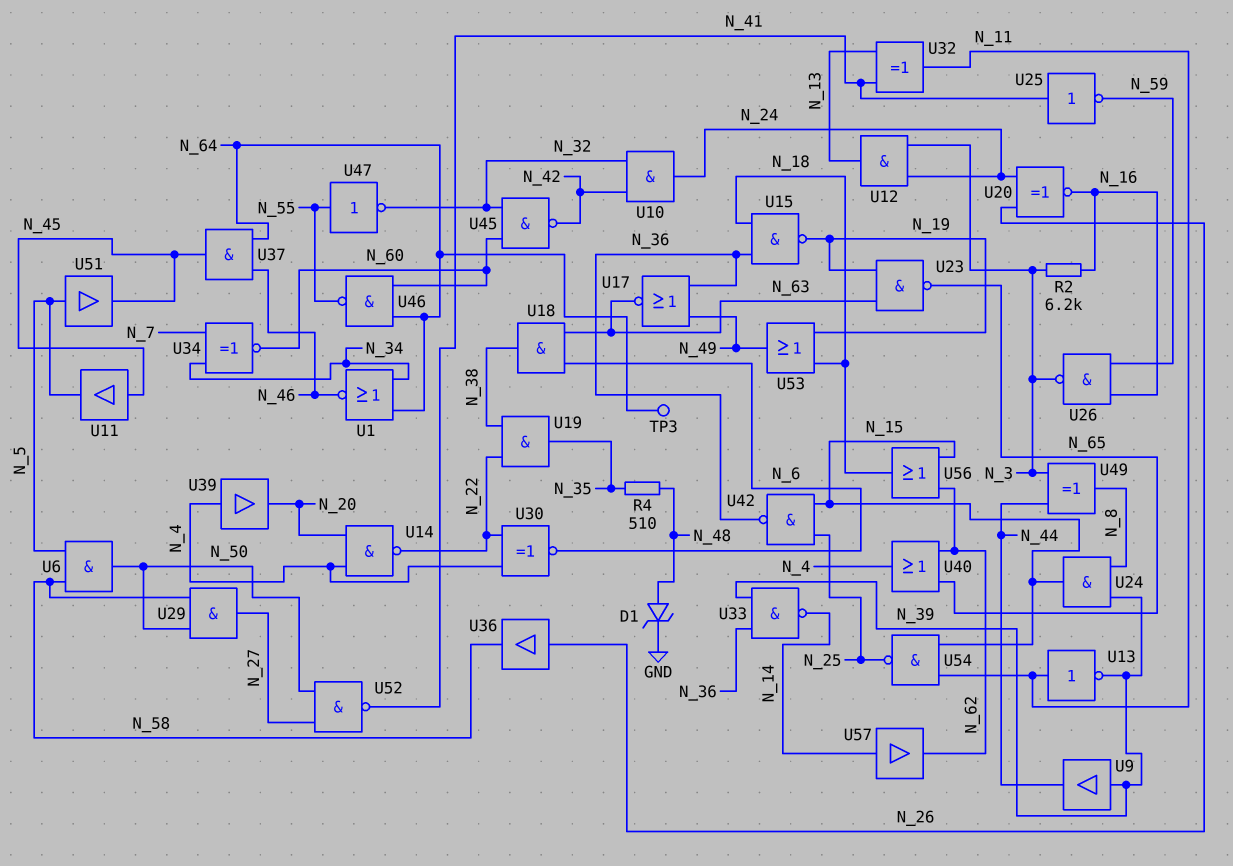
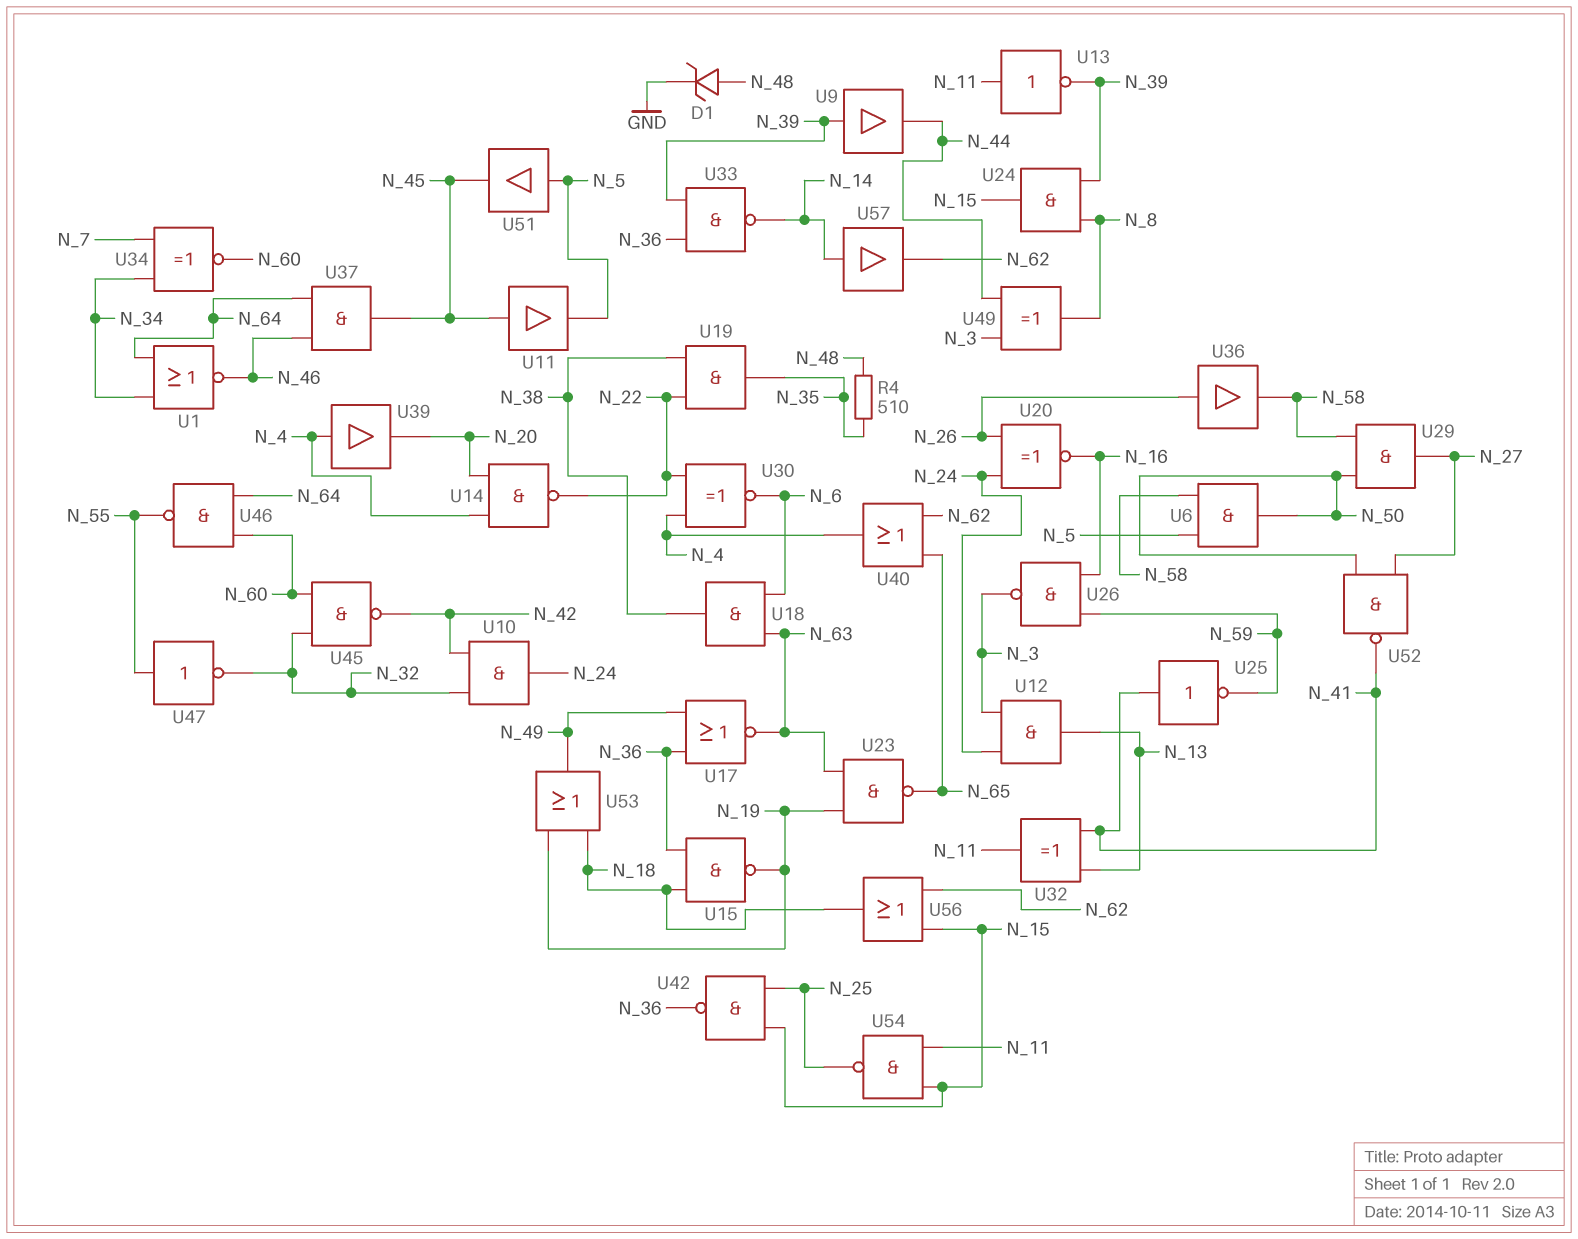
R2: 6.2k (N_3, N_16) -> none
TP3: test point (N_64) -> none

